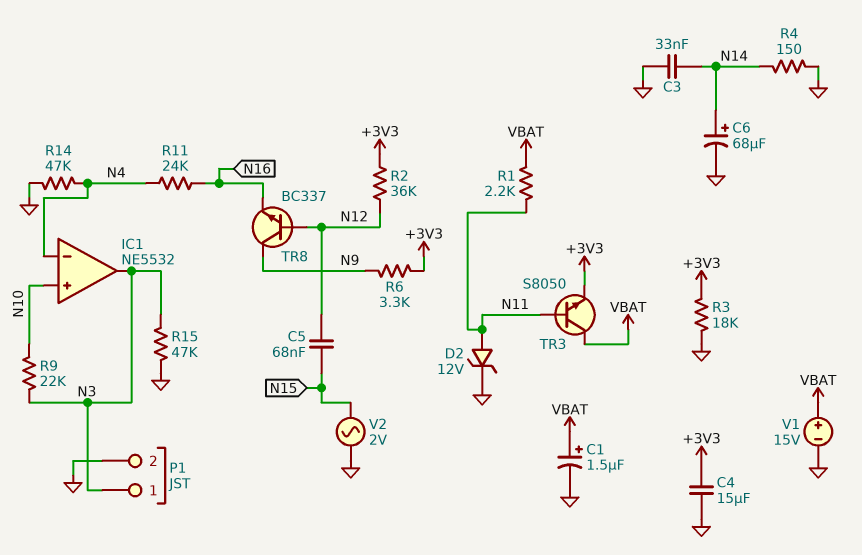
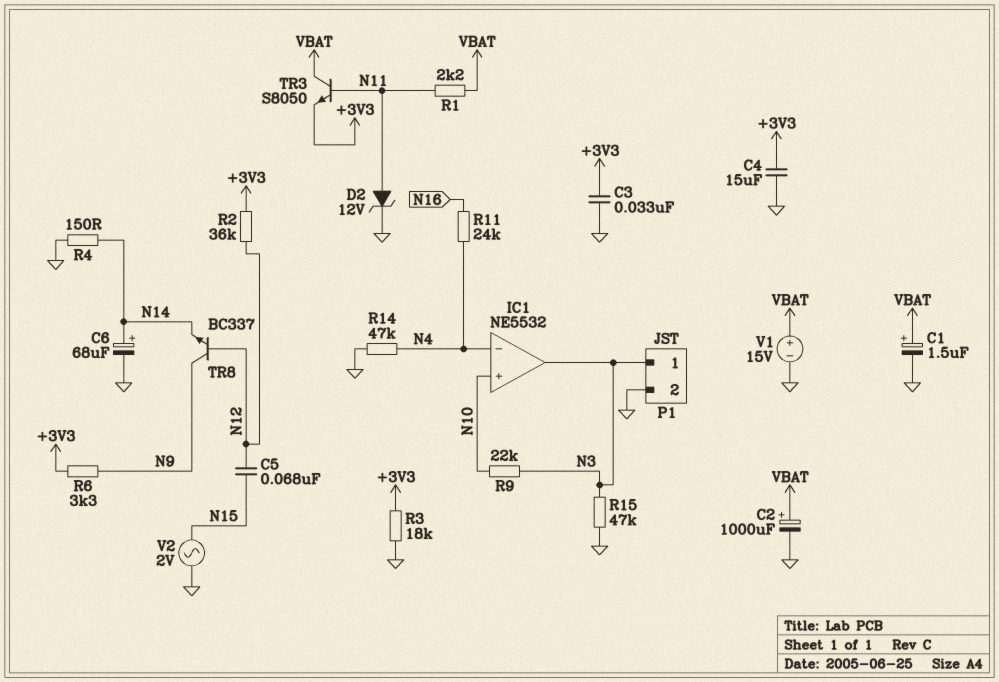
C2: none -> 1000uF (plus VBAT, minus GND)
C3: 33nF (GND, N14) -> 33nF (+3V3, GND)
TR8: NPN BC337 (B N12, C N9, E N16) -> NPN BC337 (B N12, C N9, E N14)

